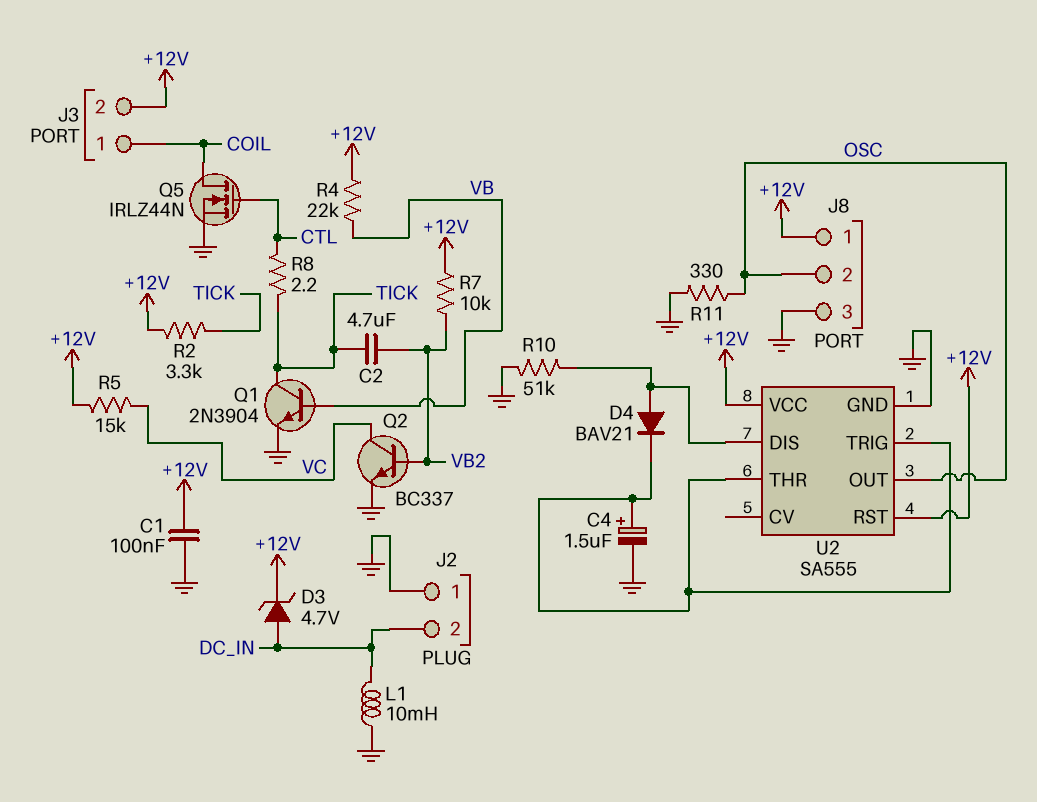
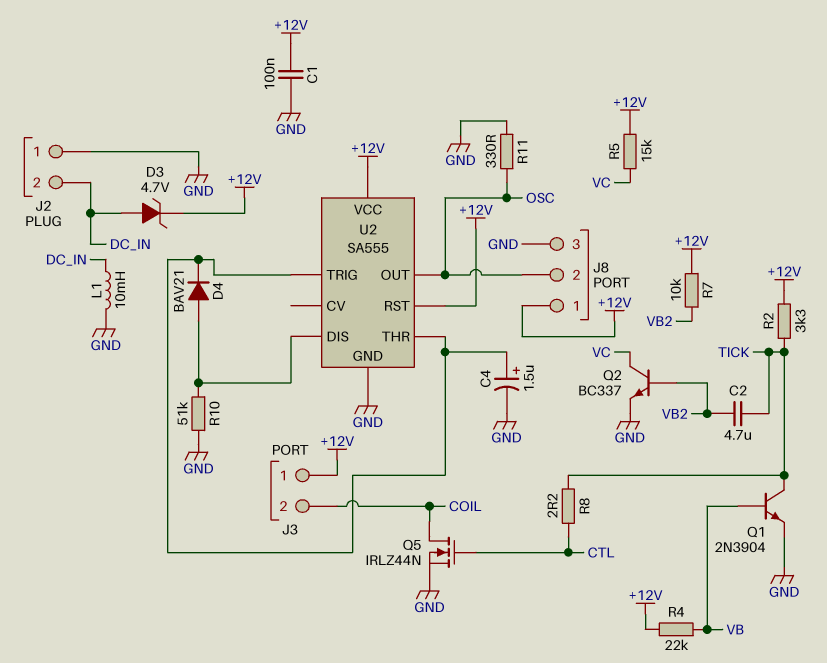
J3 pin 1: COIL -> +12V
J3 pin 2: +12V -> COIL

